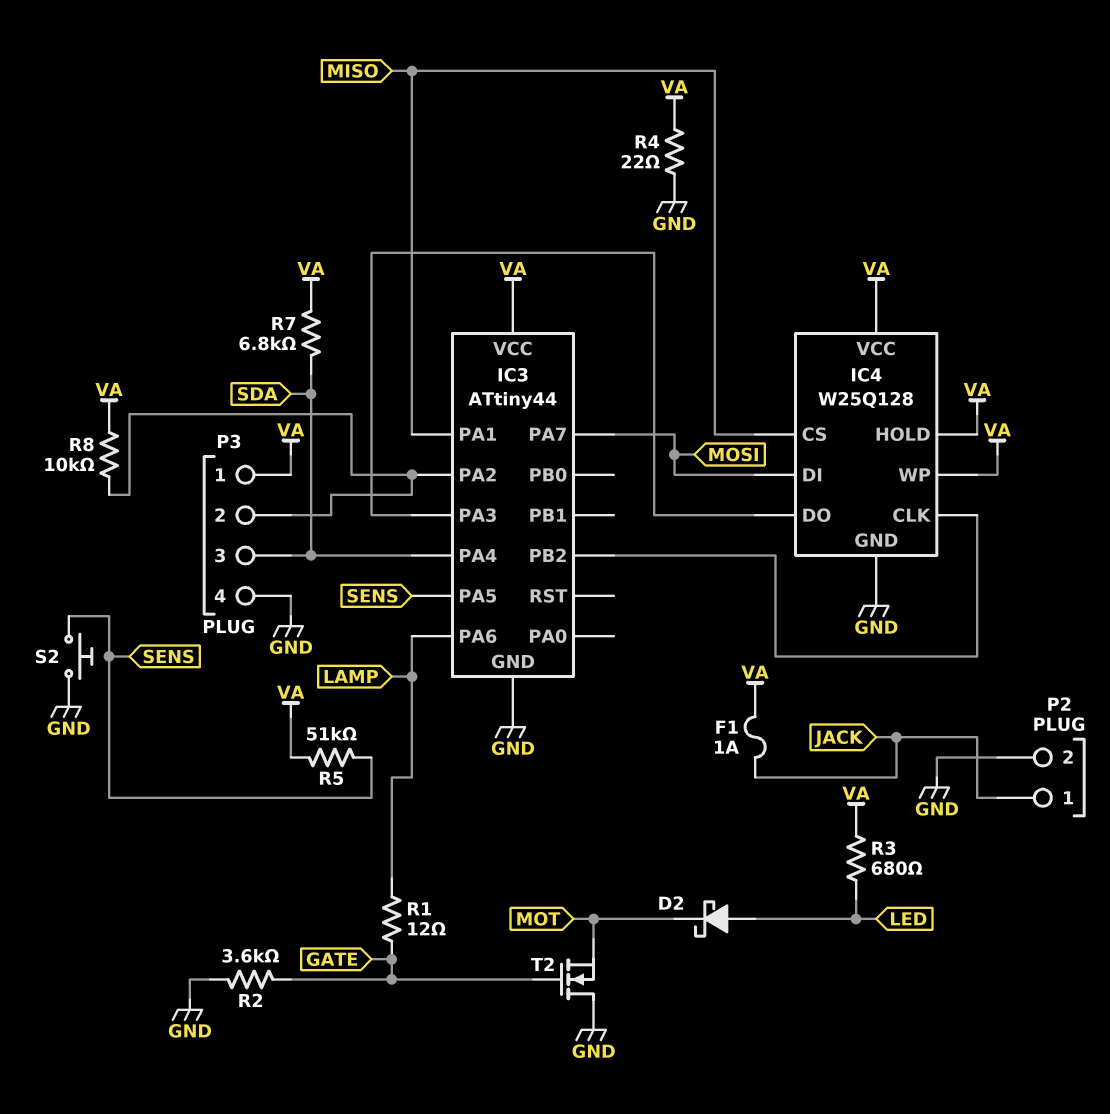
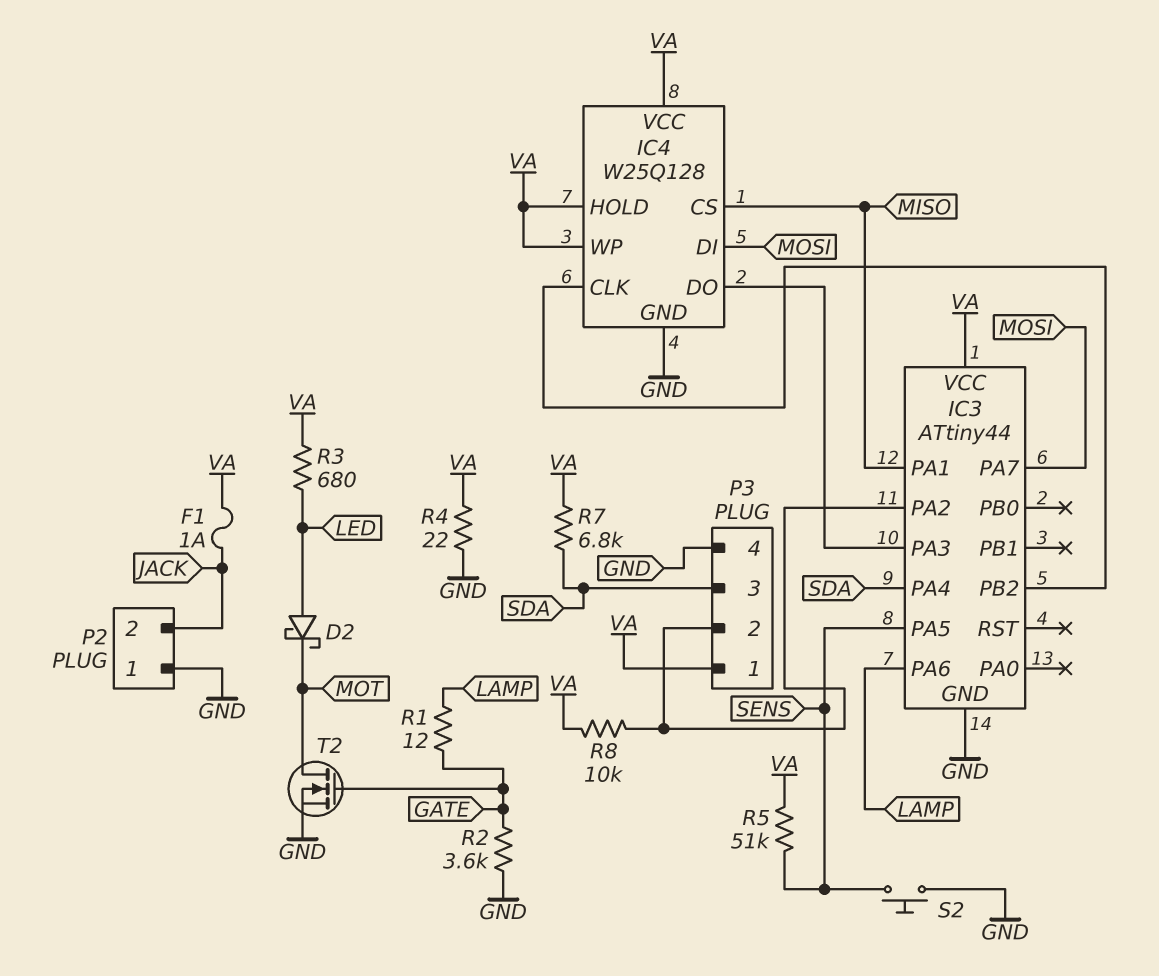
P2 pin 1: JACK -> GND
P2 pin 2: GND -> JACK
T2: NMOS (G GATE, D GND, S MOT) -> NMOS (G GATE, D MOT, S GND)

